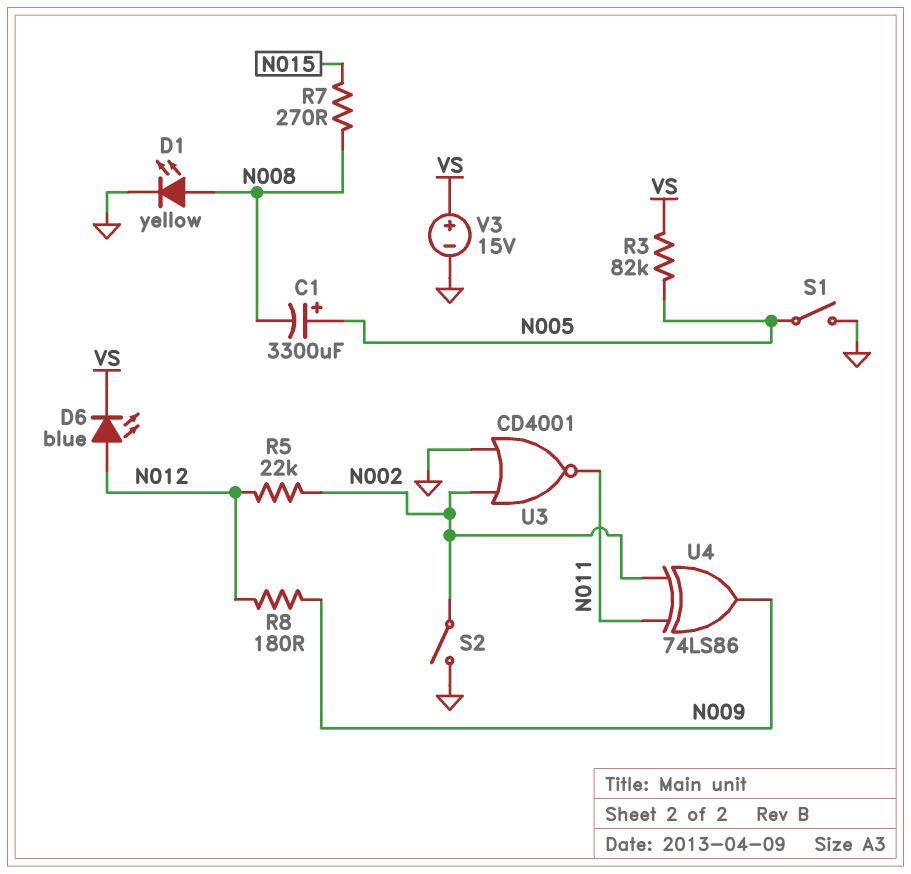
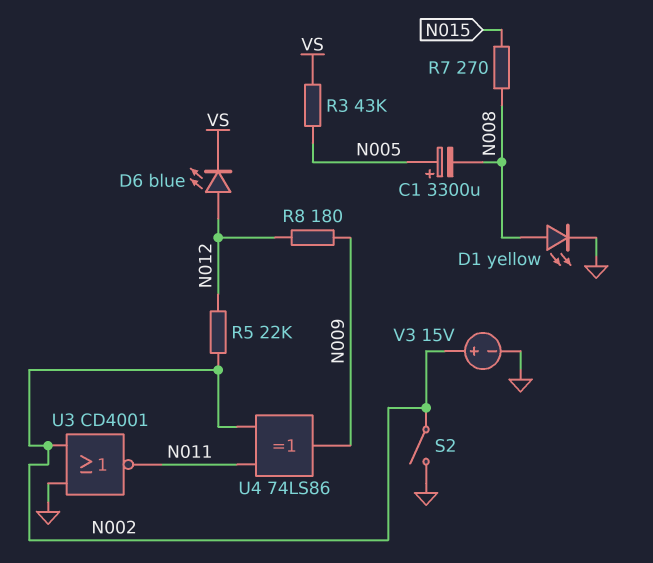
R3: 82k (N005, VS) -> 43k (N005, VS)
S1: switch (GND, N005) -> none
V3: 15V (plus VS, minus GND) -> 15V (plus N002, minus GND)

